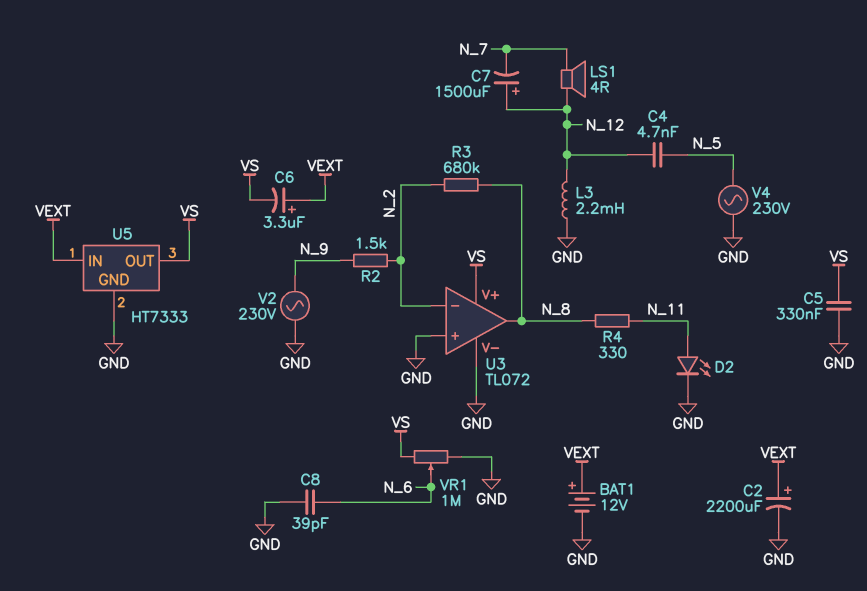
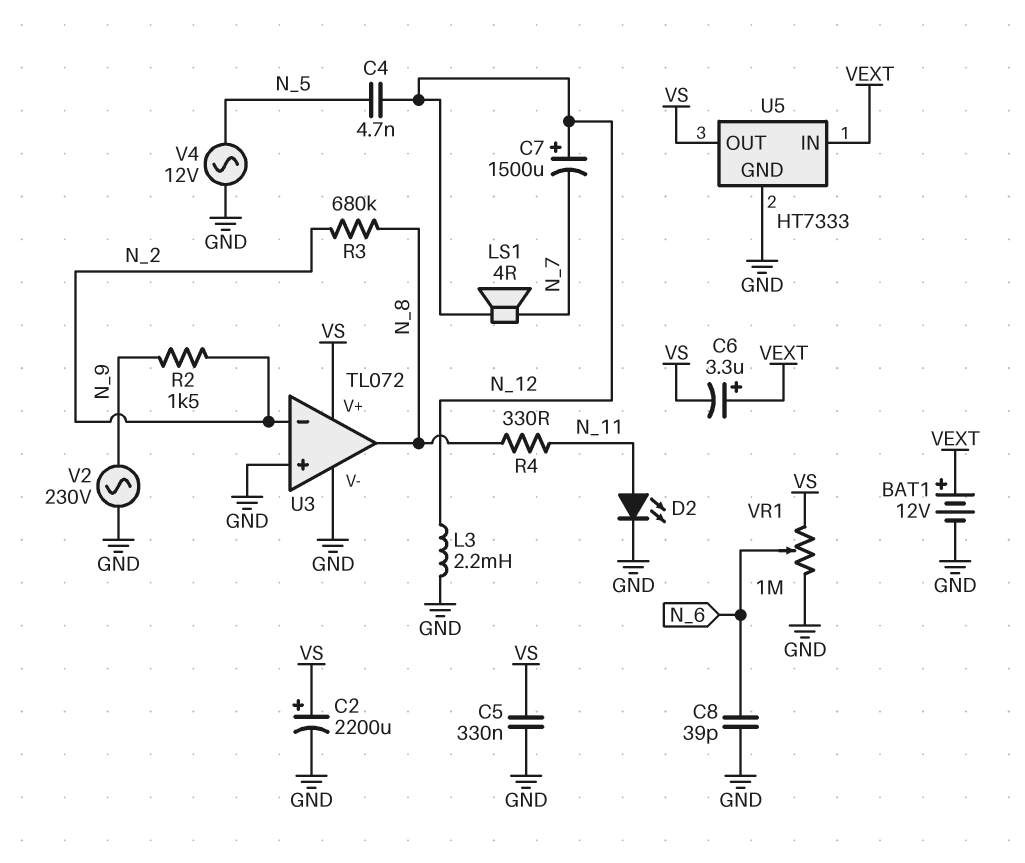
C2: 2200uF (plus VEXT, minus GND) -> 2200uF (plus VS, minus GND)
V4: AC 230V (GND, N_5) -> AC 12V (GND, N_5)

